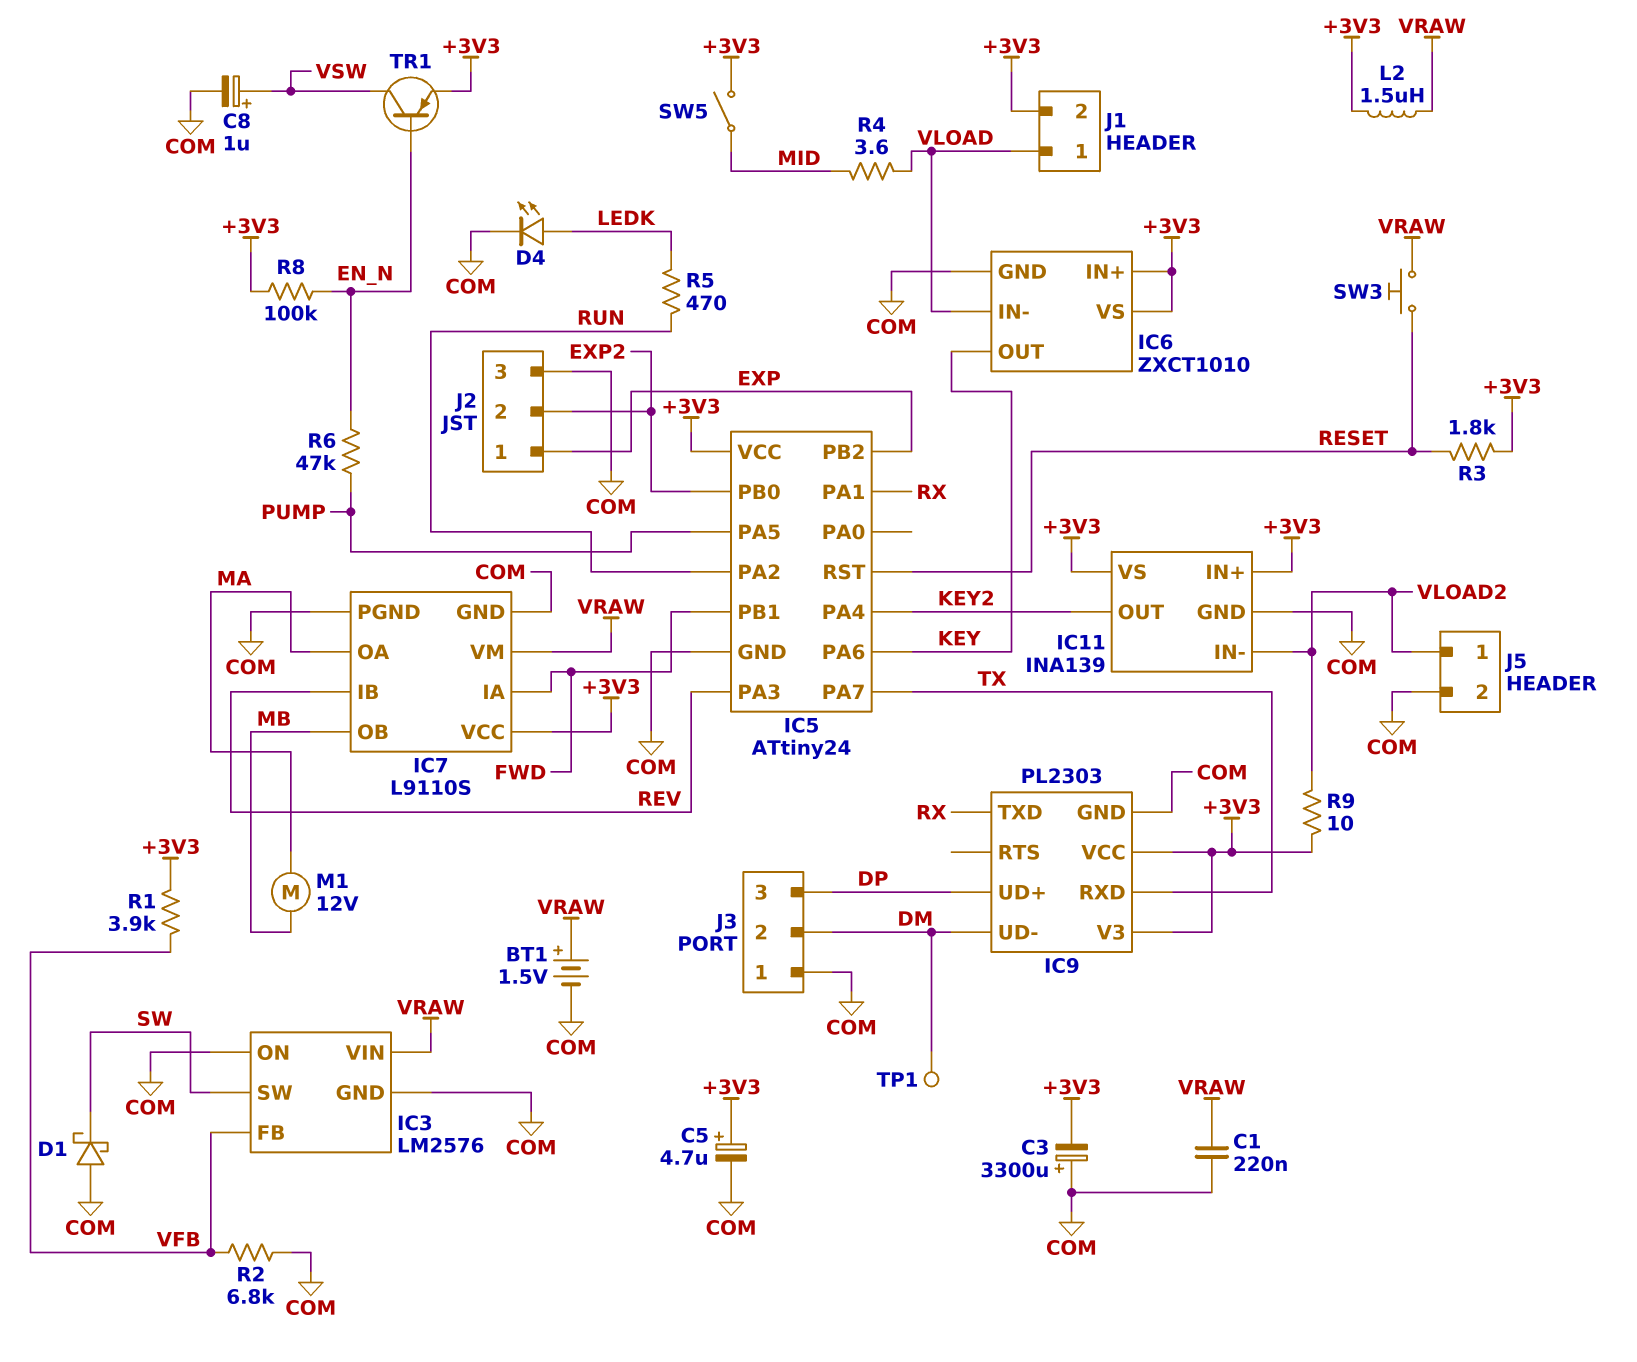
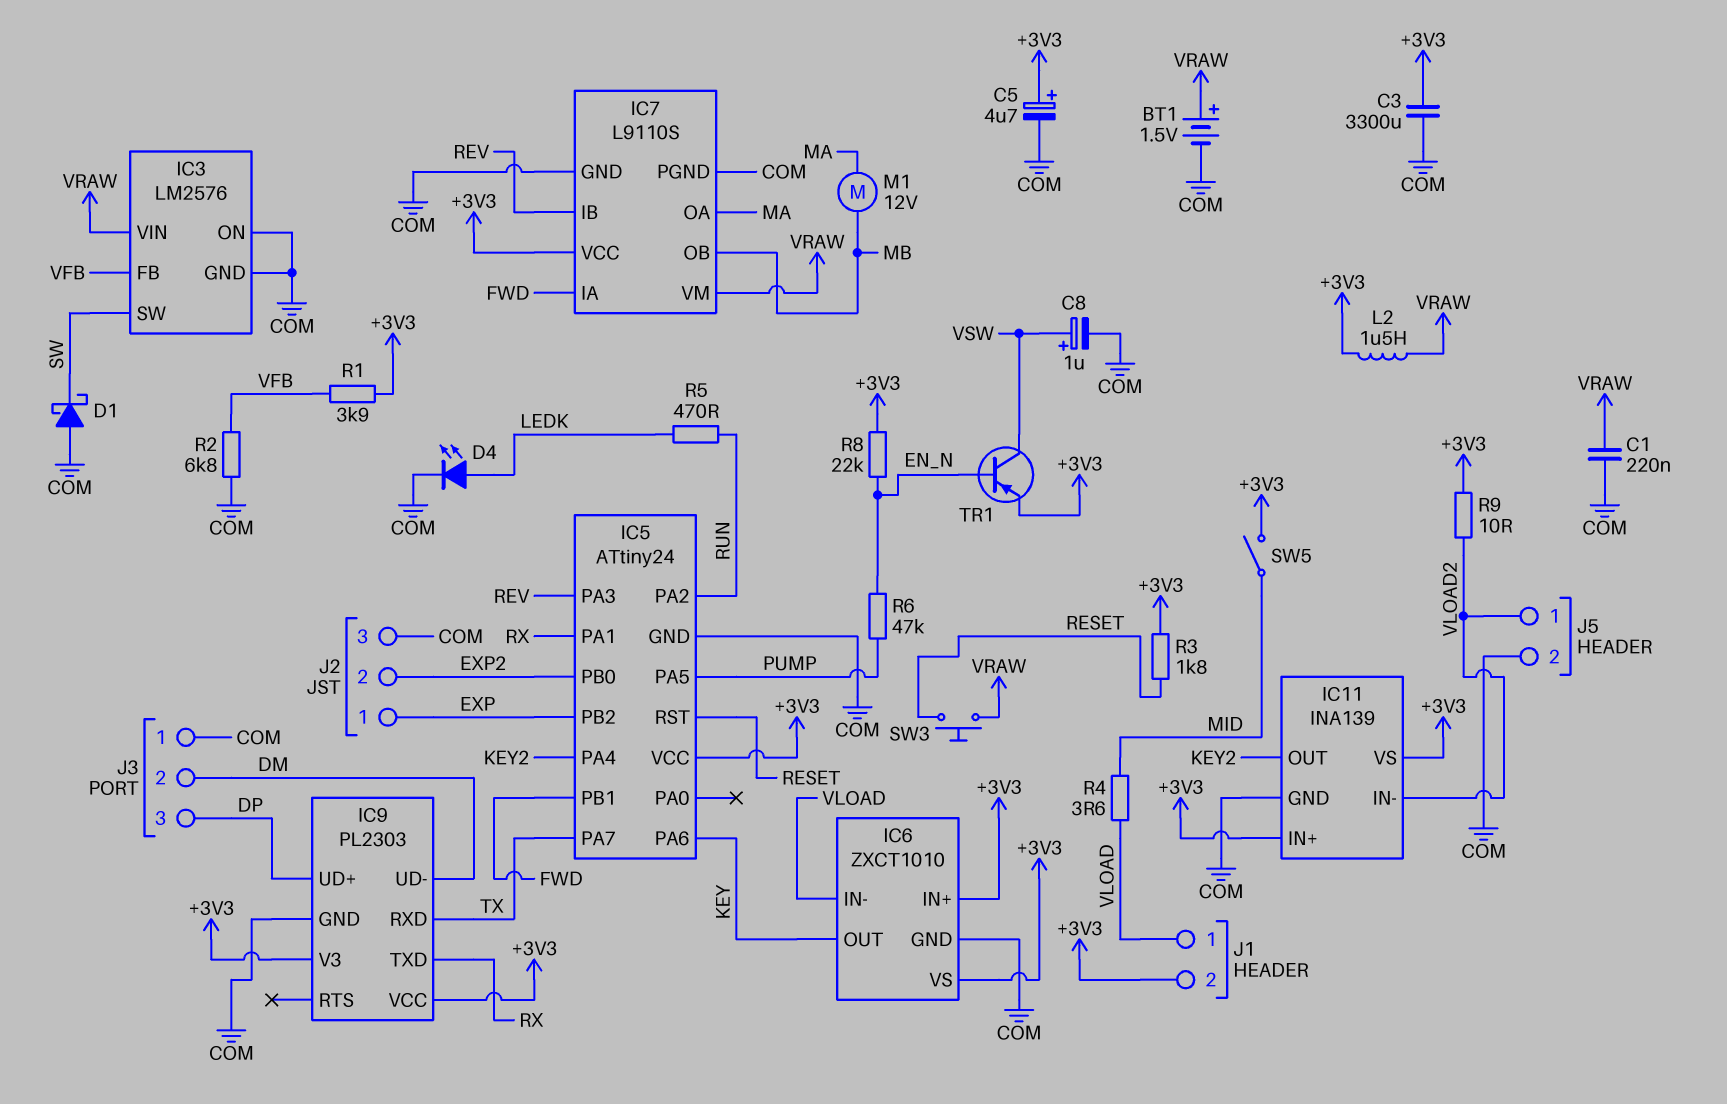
C3: 3300uF (plus COM, minus +3V3) -> 3300uF (+3V3, COM)
R8: 100k (+3V3, EN_N) -> 22k (+3V3, EN_N)
TP1: test point (DM) -> none

